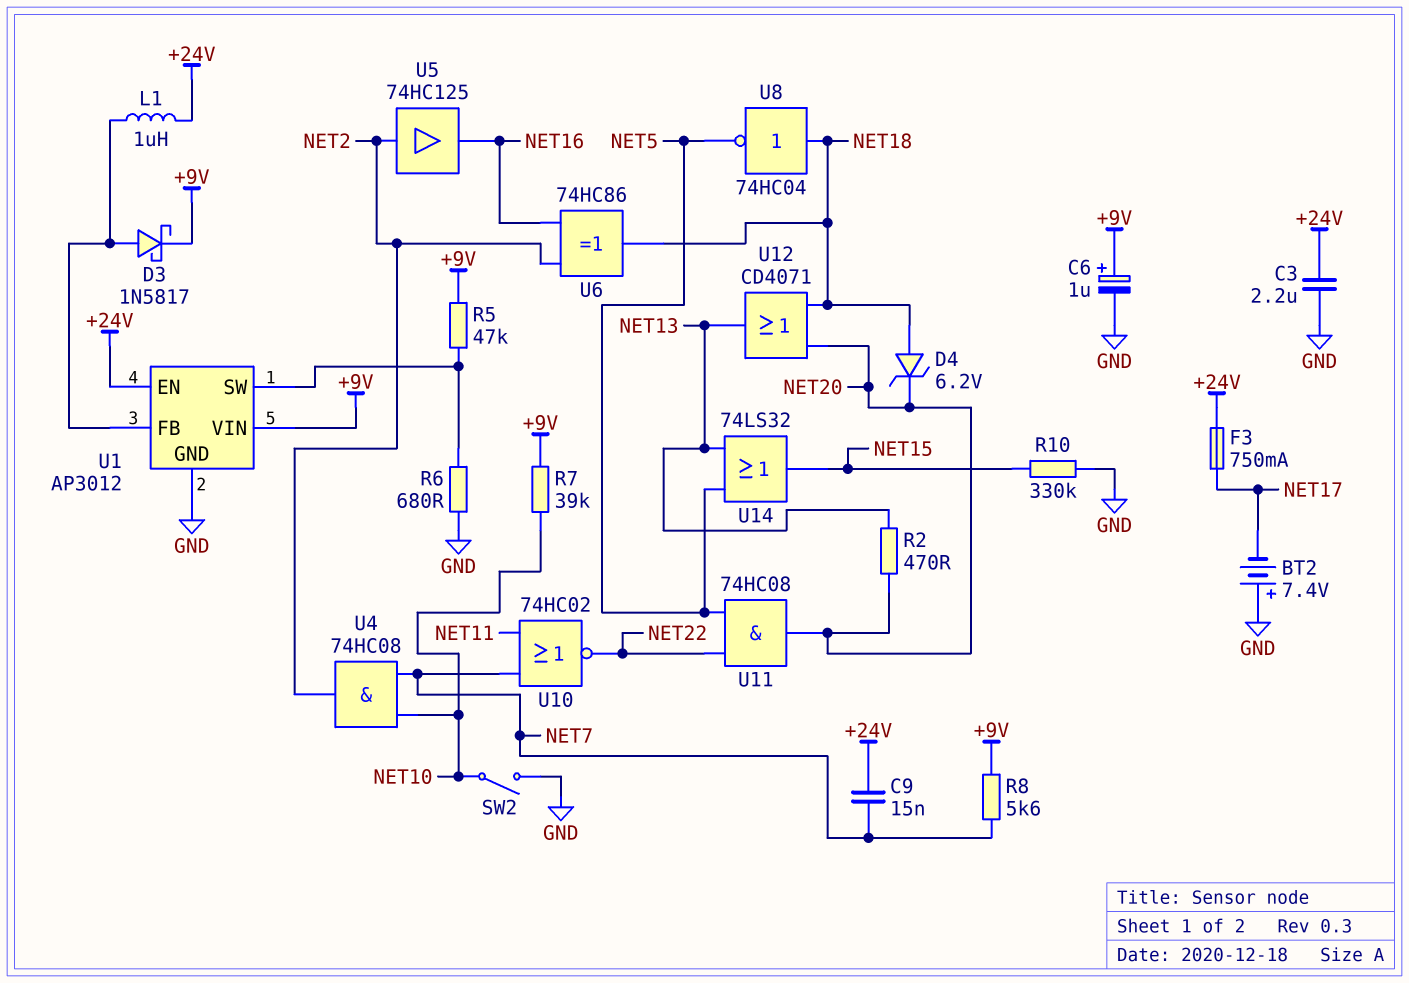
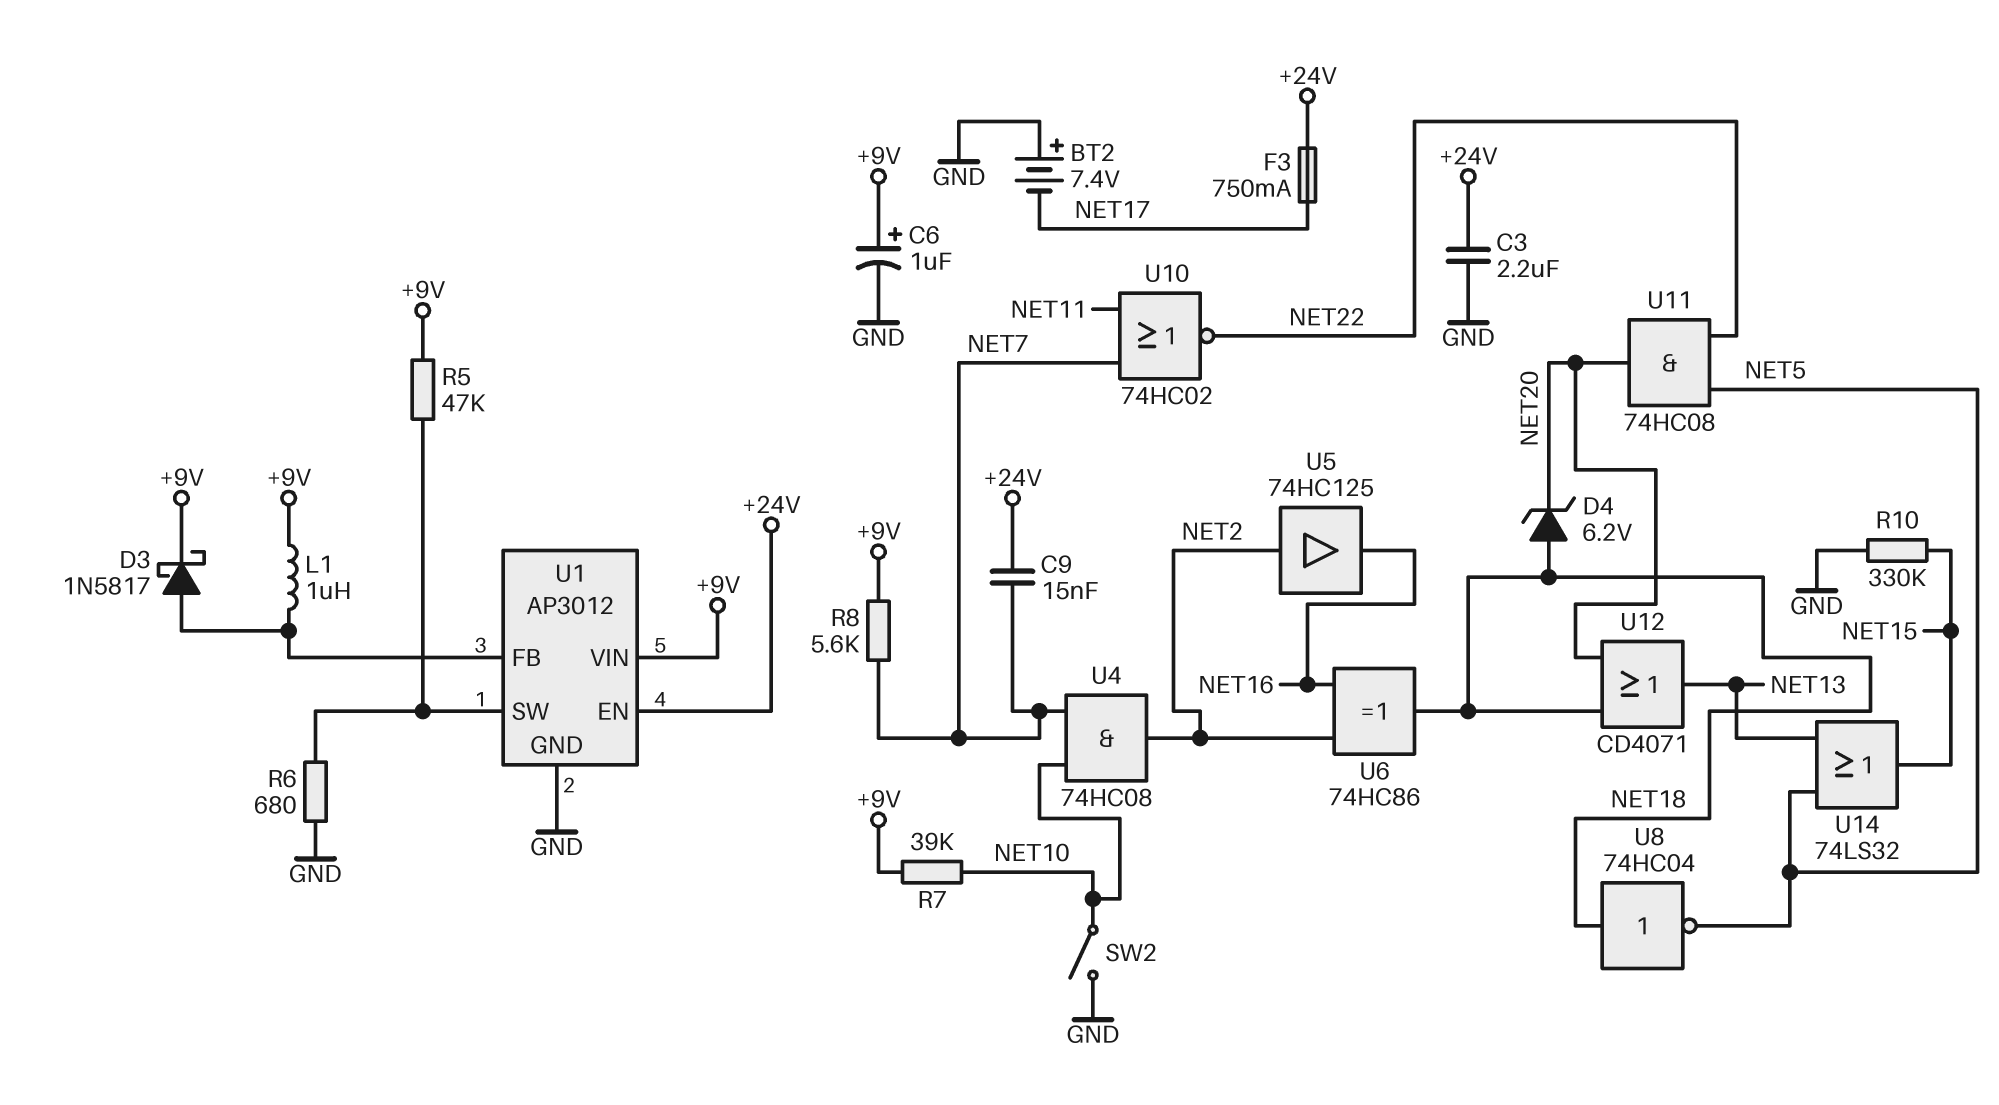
L1: 1uH (+24V, U1/FB) -> 1uH (+9V, U1/FB)
R2: 470 (NET13, NET20) -> none

